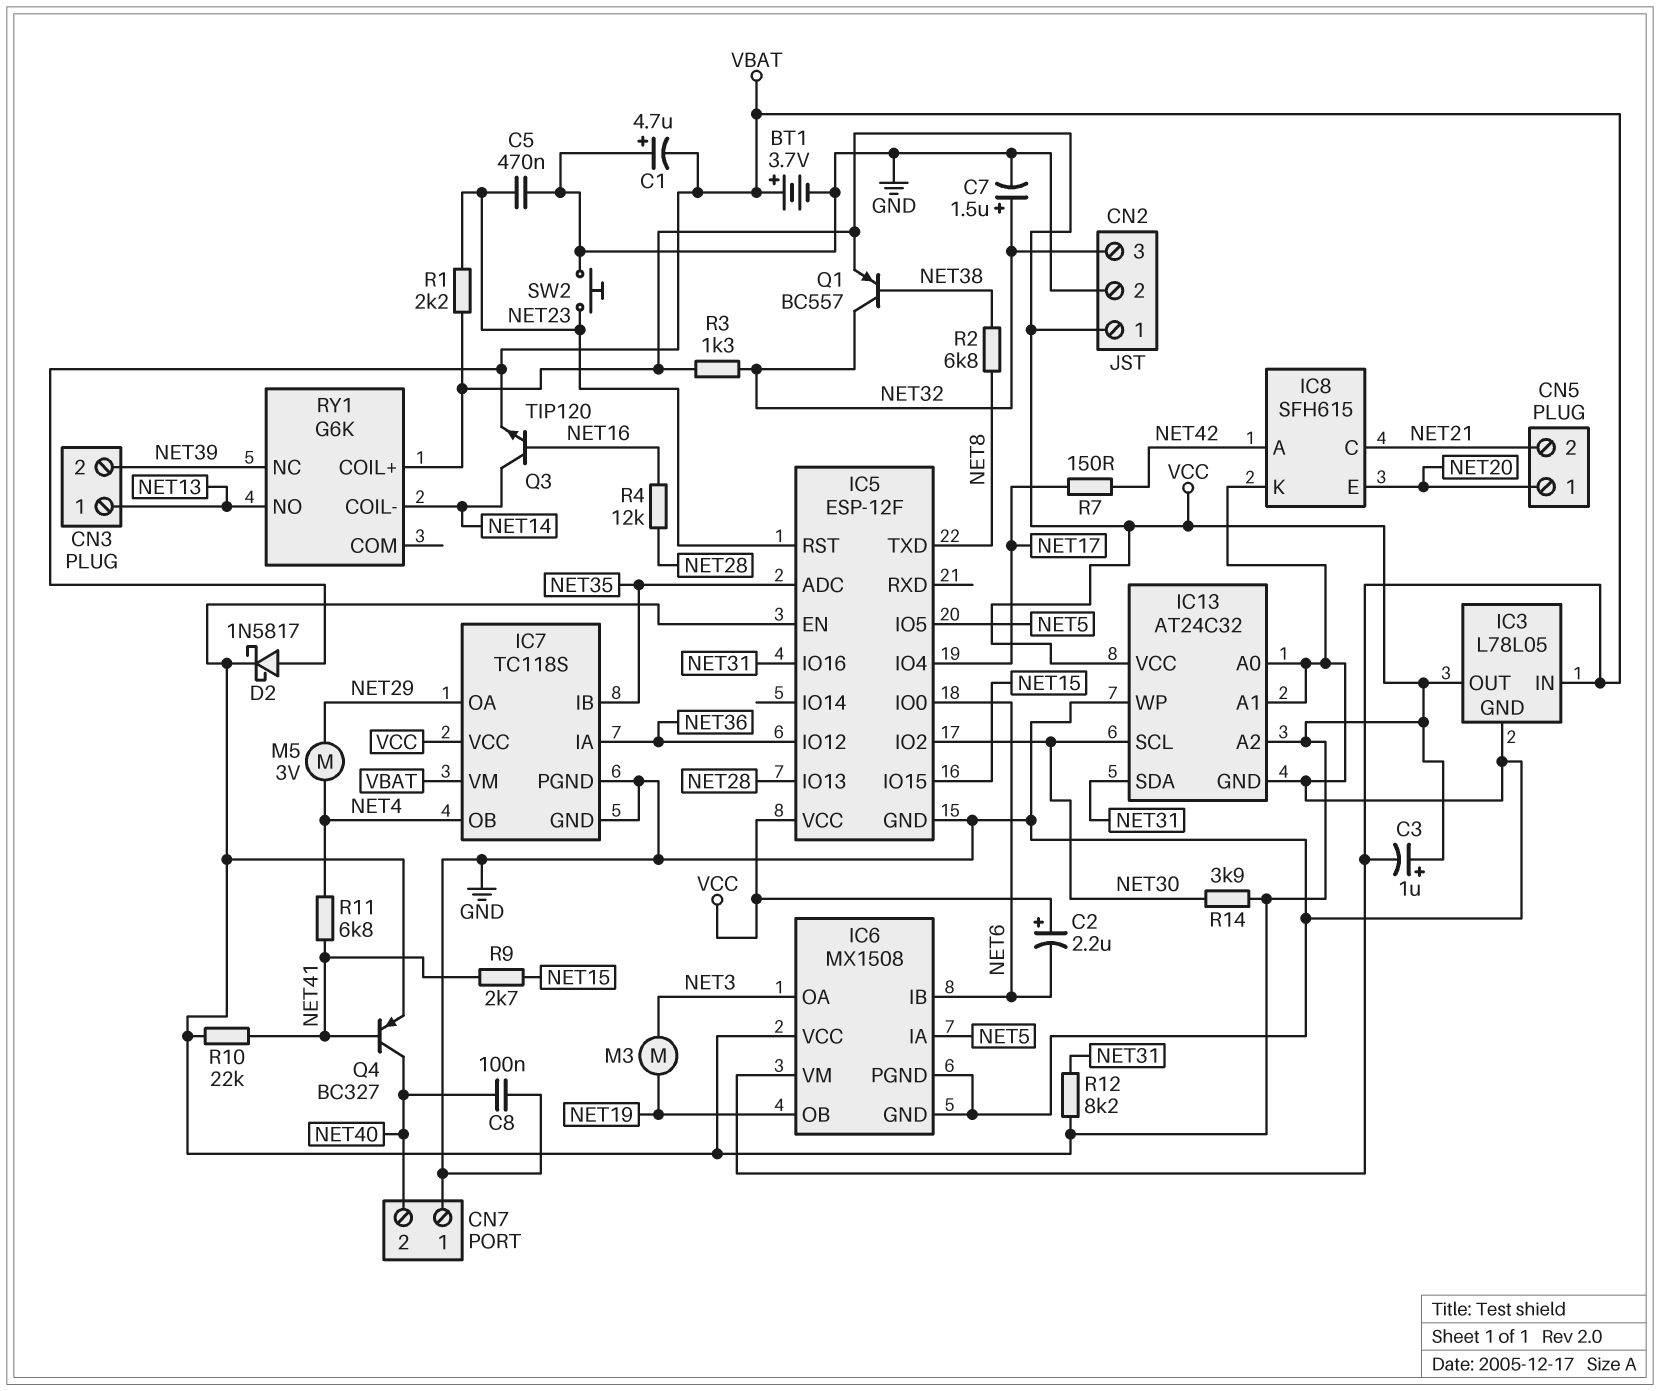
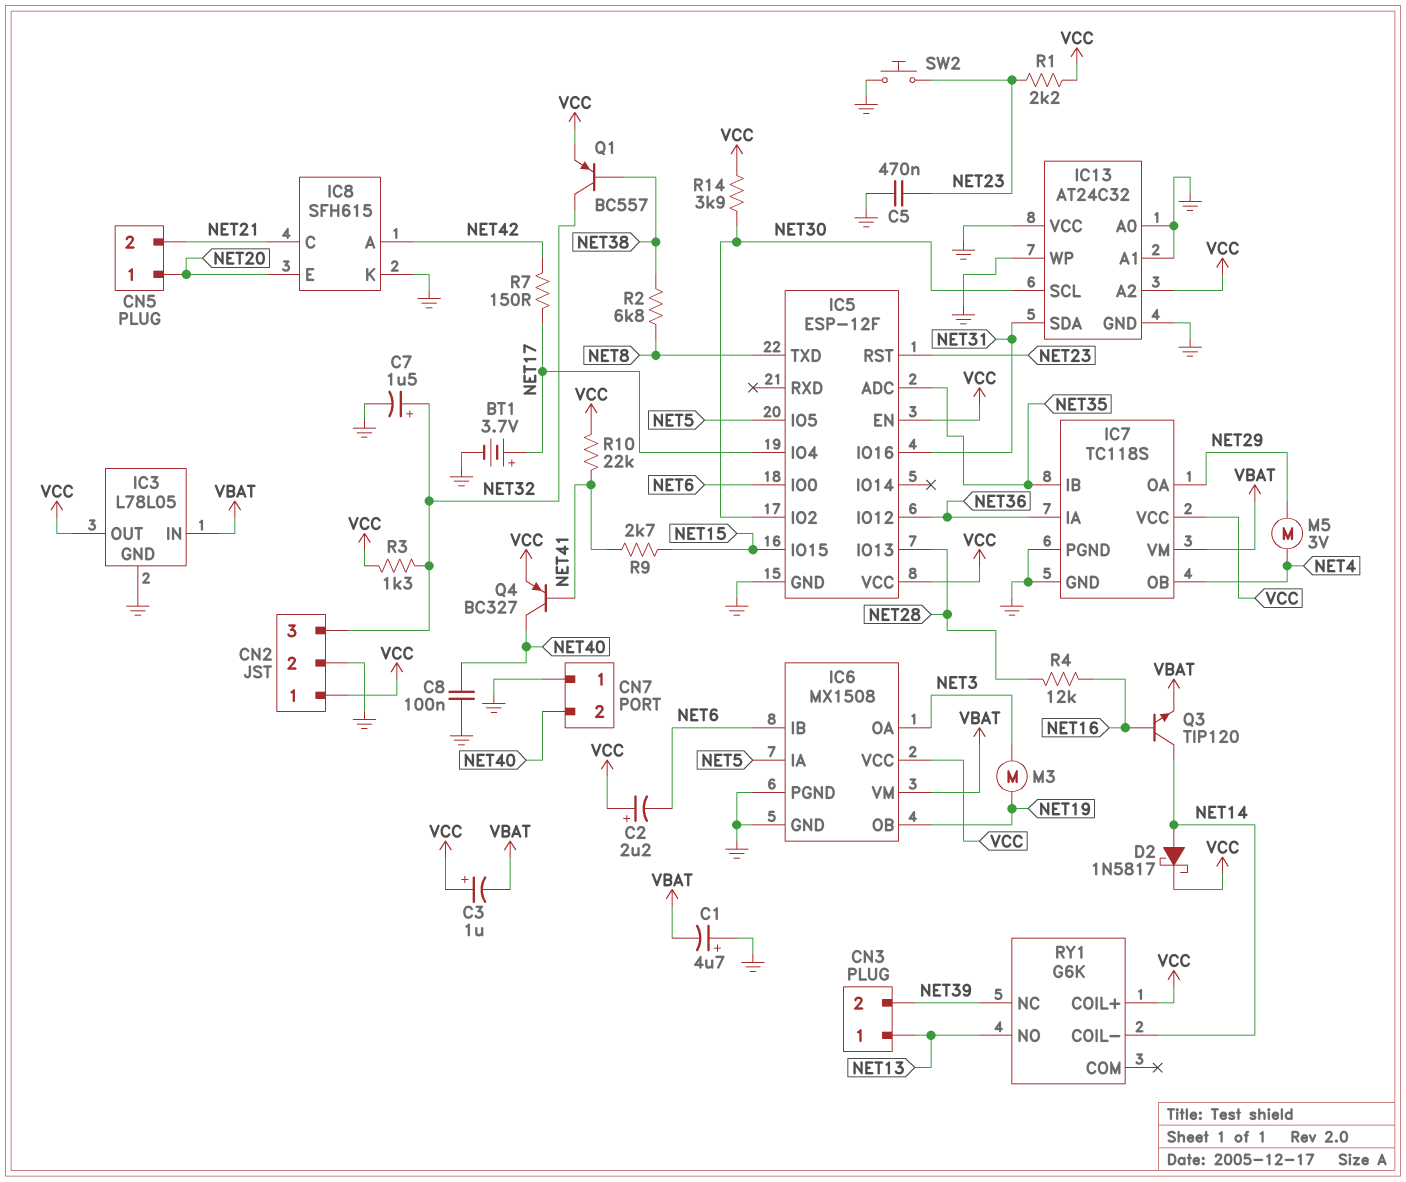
BT1: 3.7V (plus VBAT, minus GND) -> 3.7V (plus NET17, minus GND)
D2: schottky 1N5817 (A VBAT, K VCC) -> schottky 1N5817 (A NET14, K VCC)
IC13 pin VCC: VCC -> GND
R11: 6.8k (NET4, NET41) -> none
R12: 8.2k (NET31, VCC) -> none

